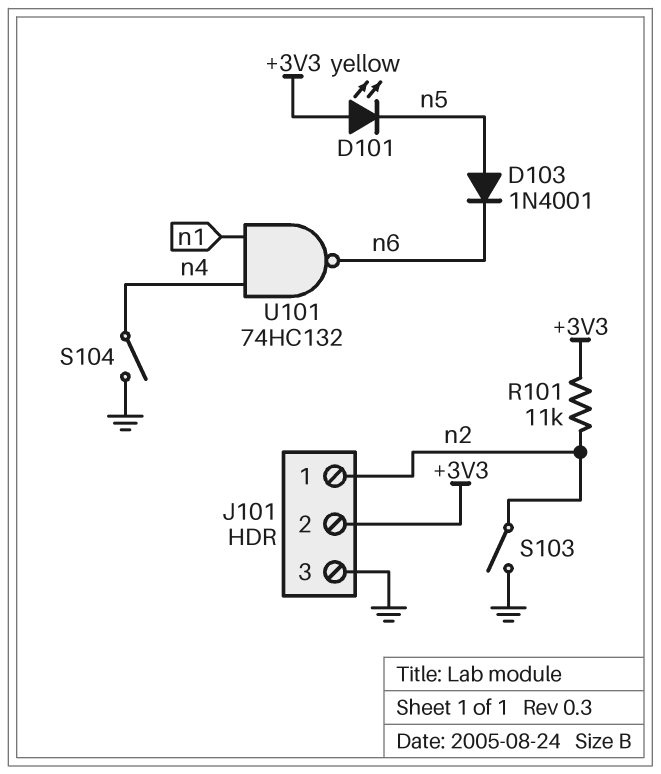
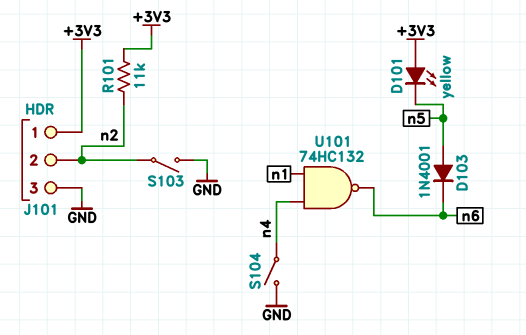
J101 pin 1: n2 -> +3V3
J101 pin 2: +3V3 -> n2

